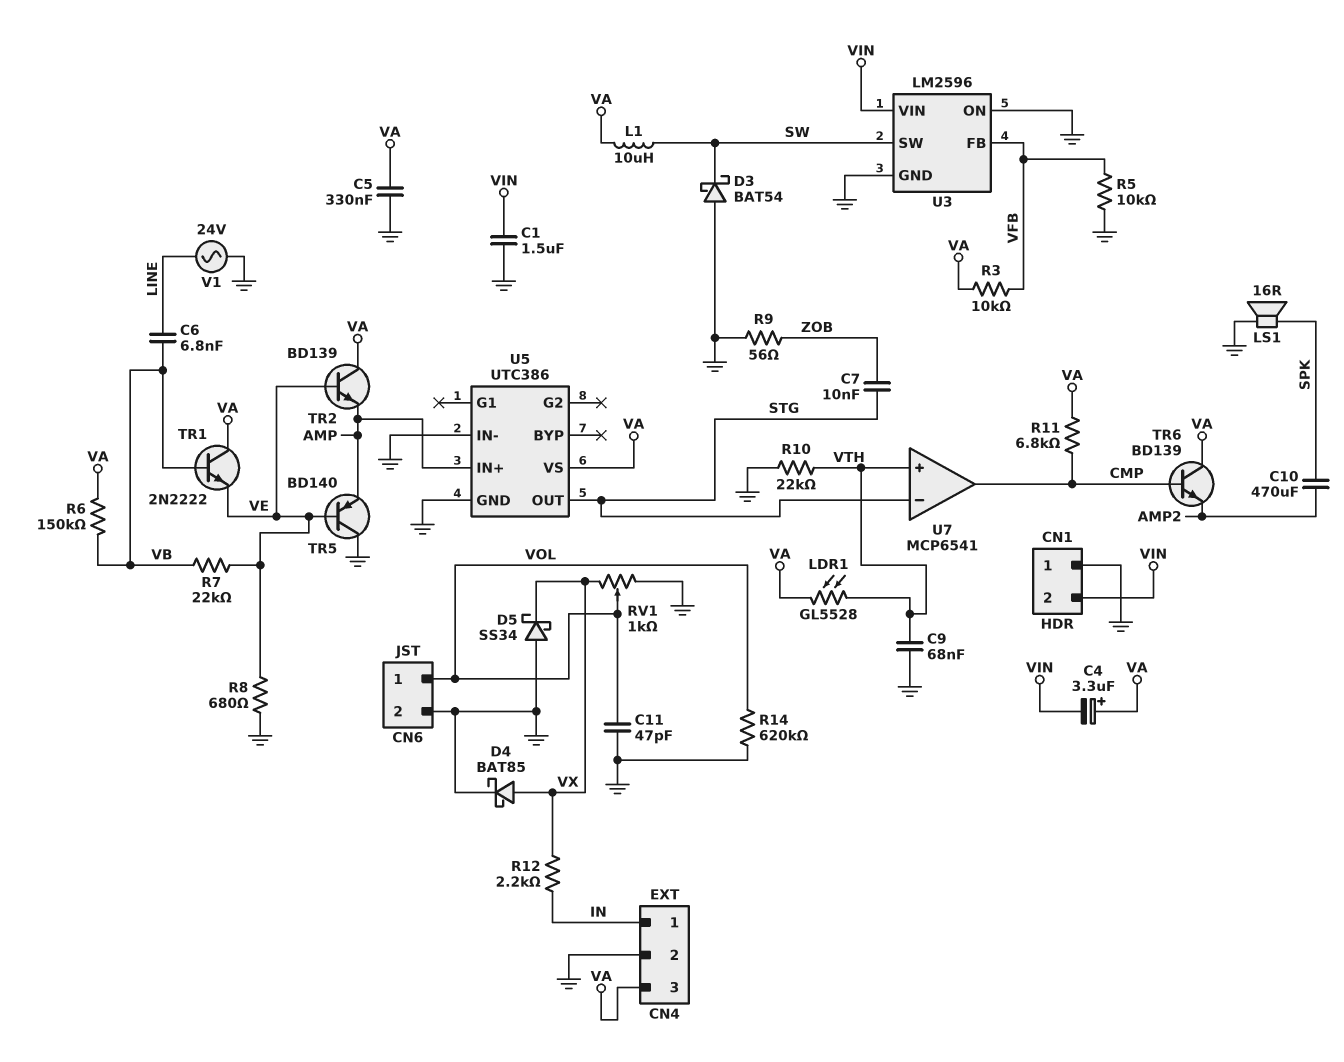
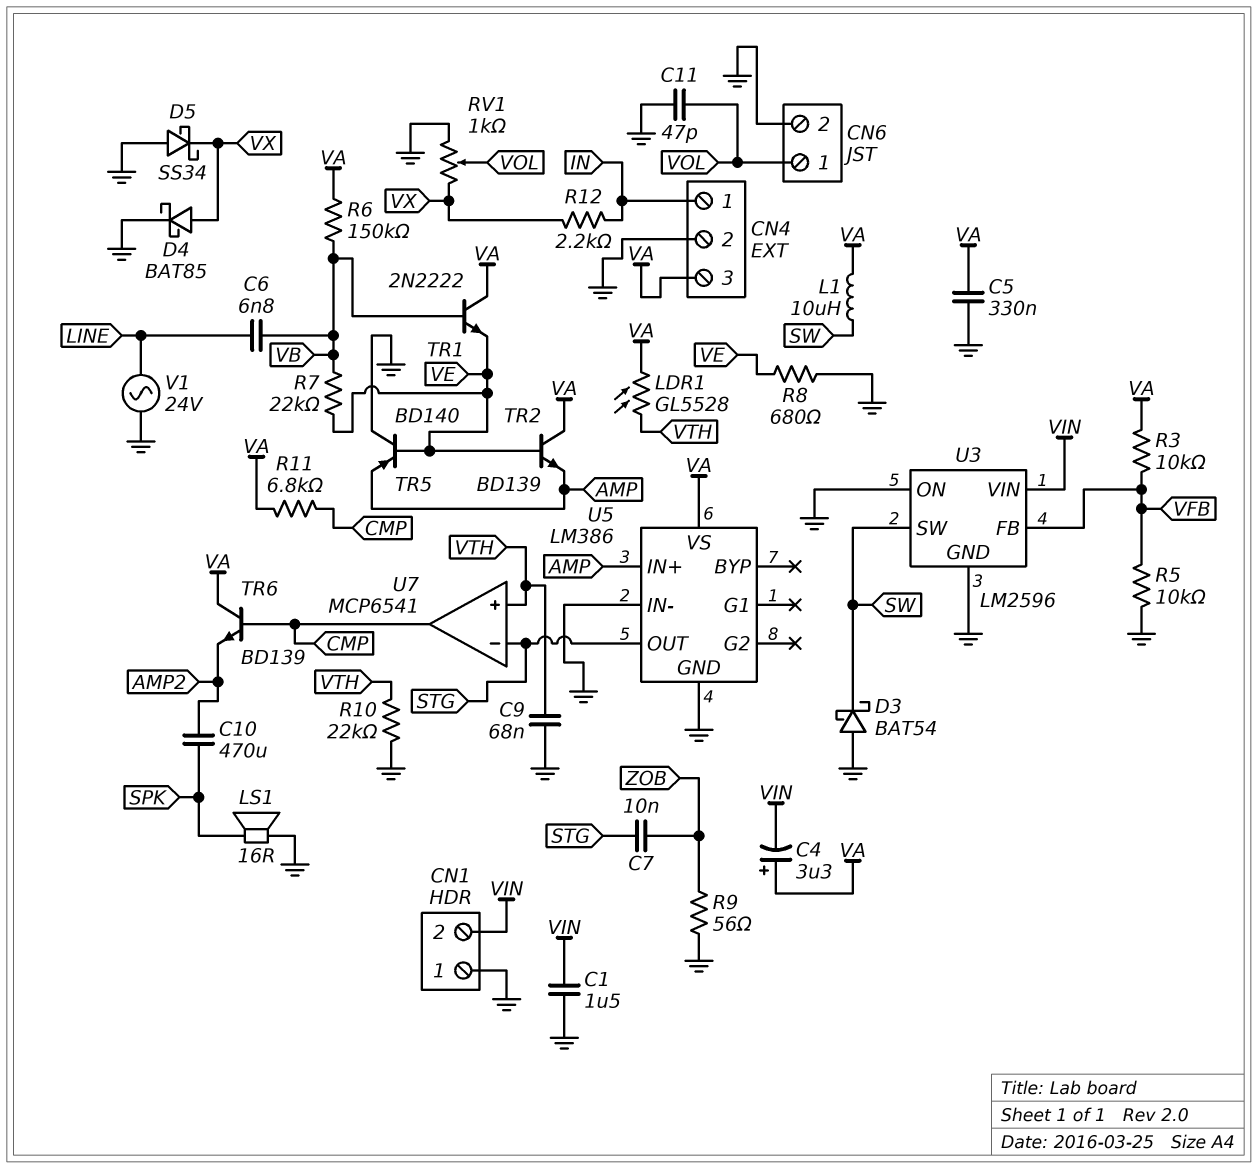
R14: 620k (GND, VOL) -> none
U5: UTC386 -> LM386

